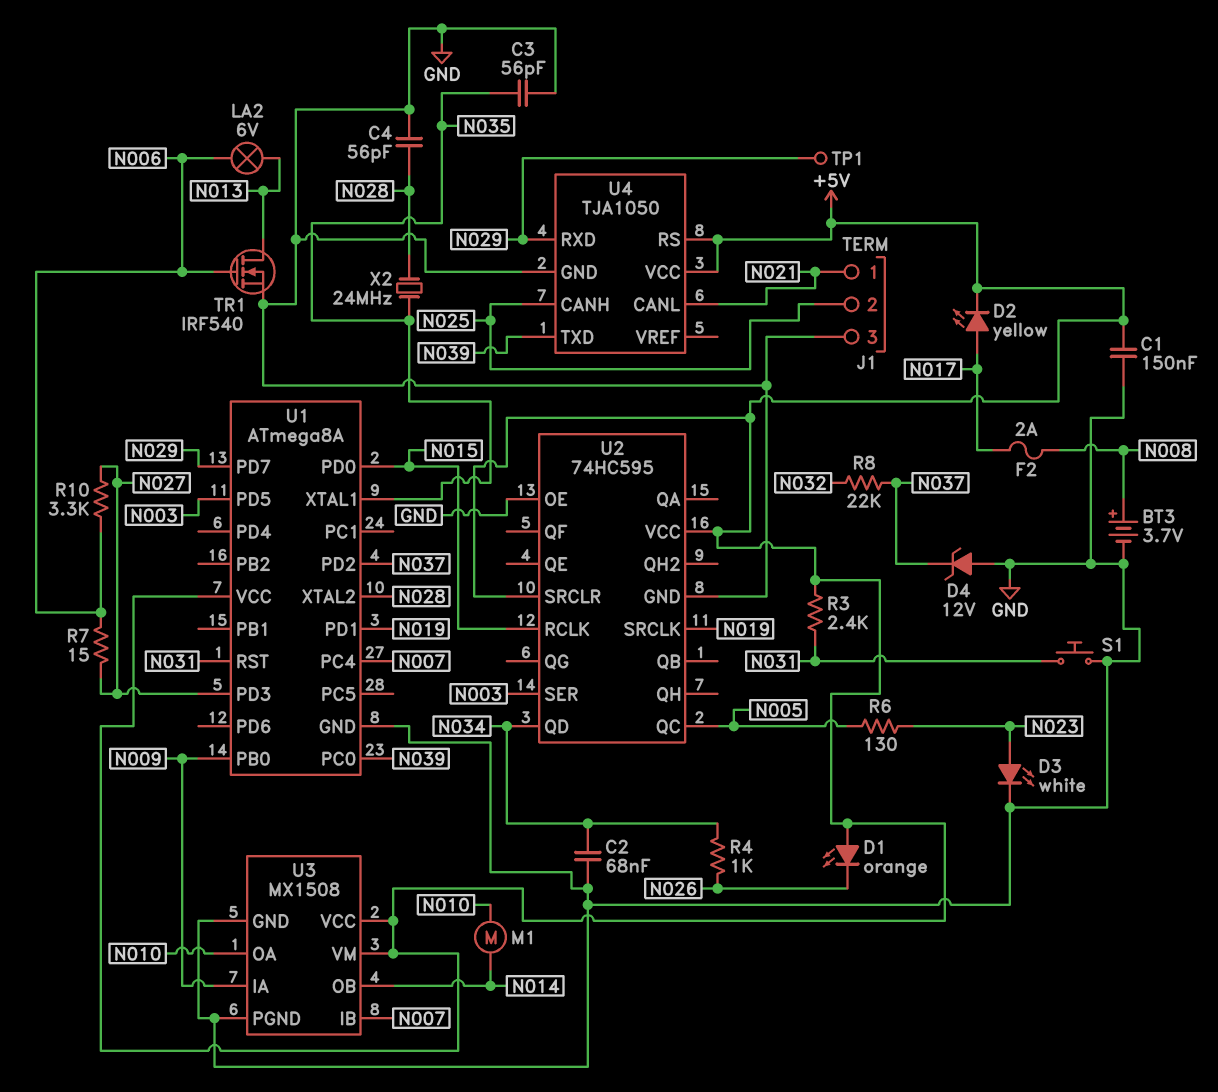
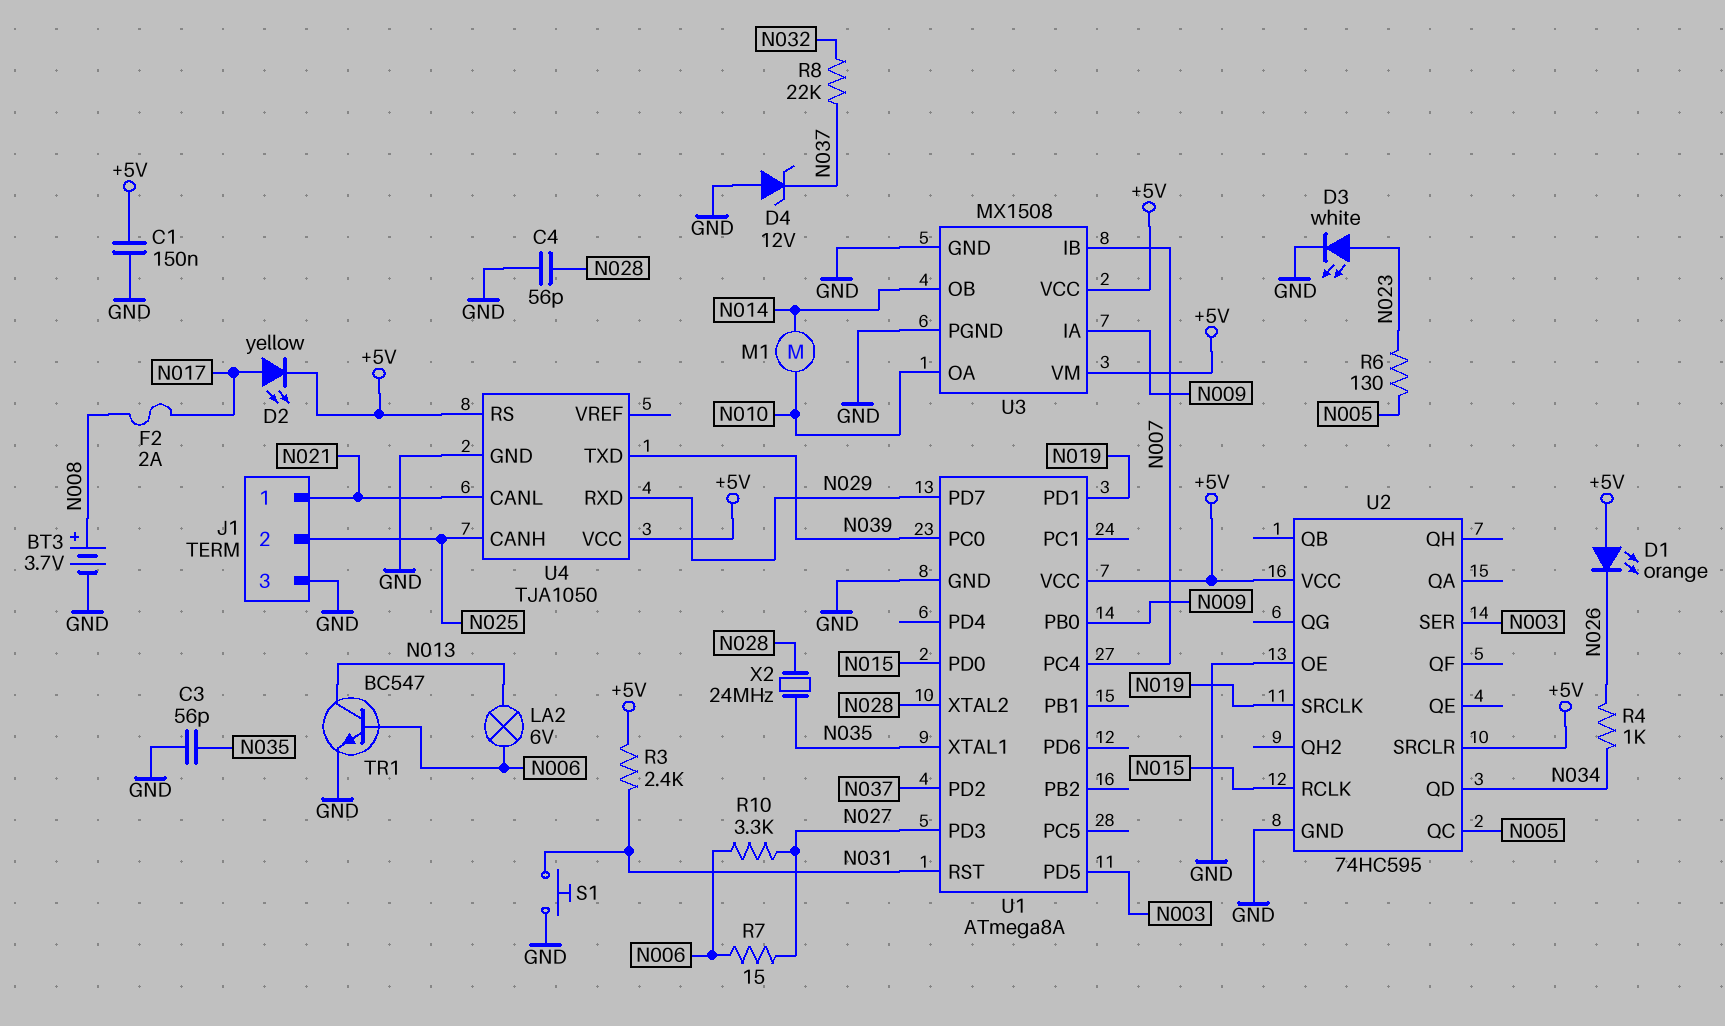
C2: 68nF (GND, N034) -> none
TP1: test point (N029) -> none
TR1: NMOS IRF540 (G N006, D N013, S GND) -> NPN BC547 (B N006, C N013, E GND)

